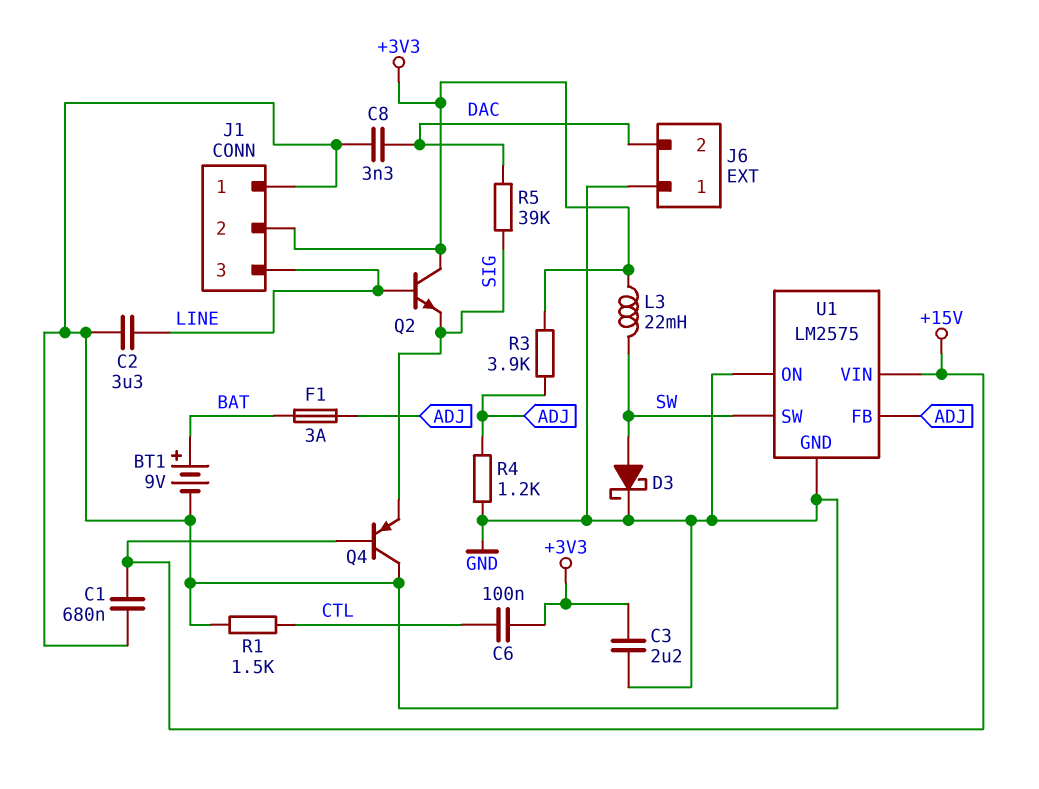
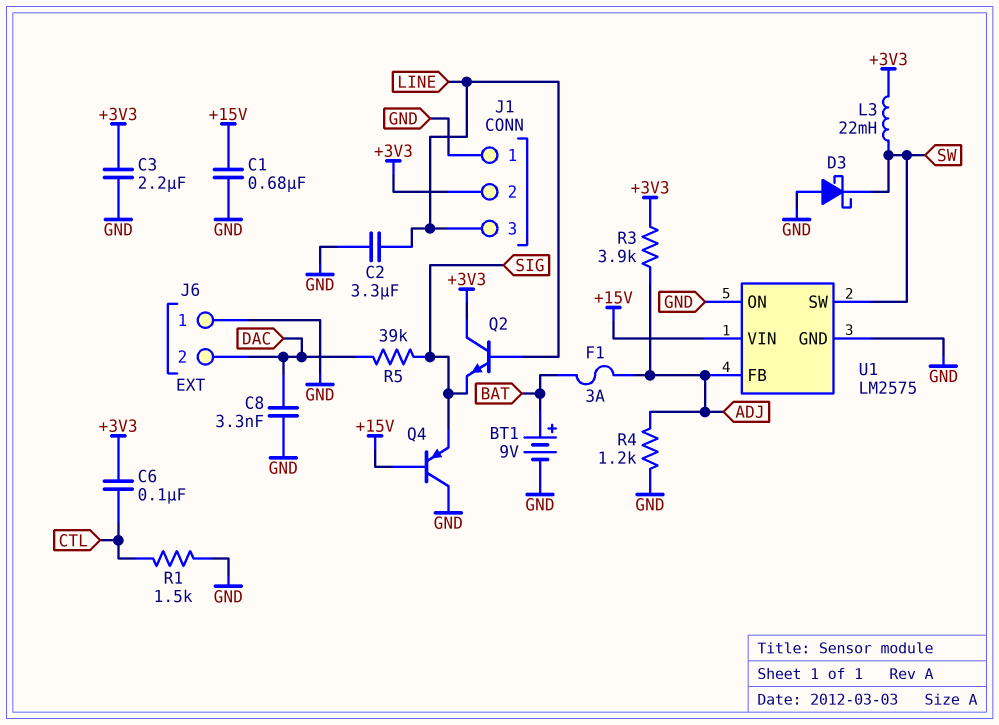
D3: schottky (A SW, K GND) -> schottky (A GND, K SW)

